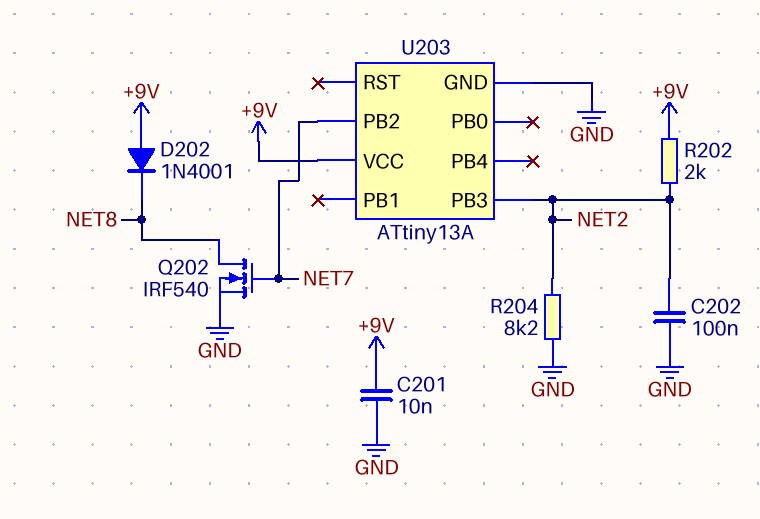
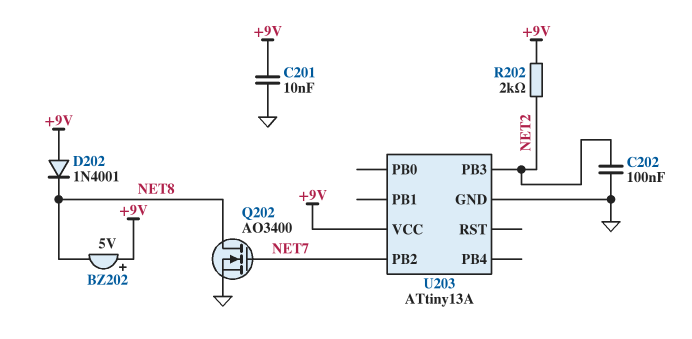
BZ202: none -> buzzer 5V (plus +9V, minus NET8)
Q202: NMOS IRF540 (G NET7, D NET8, S GND) -> NMOS AO3400 (G NET7, D NET8, S GND)
R204: 8.2k (GND, NET2) -> none

